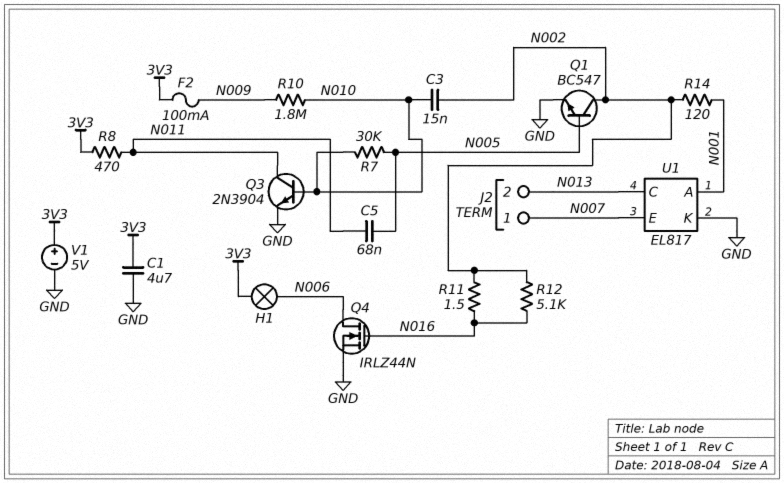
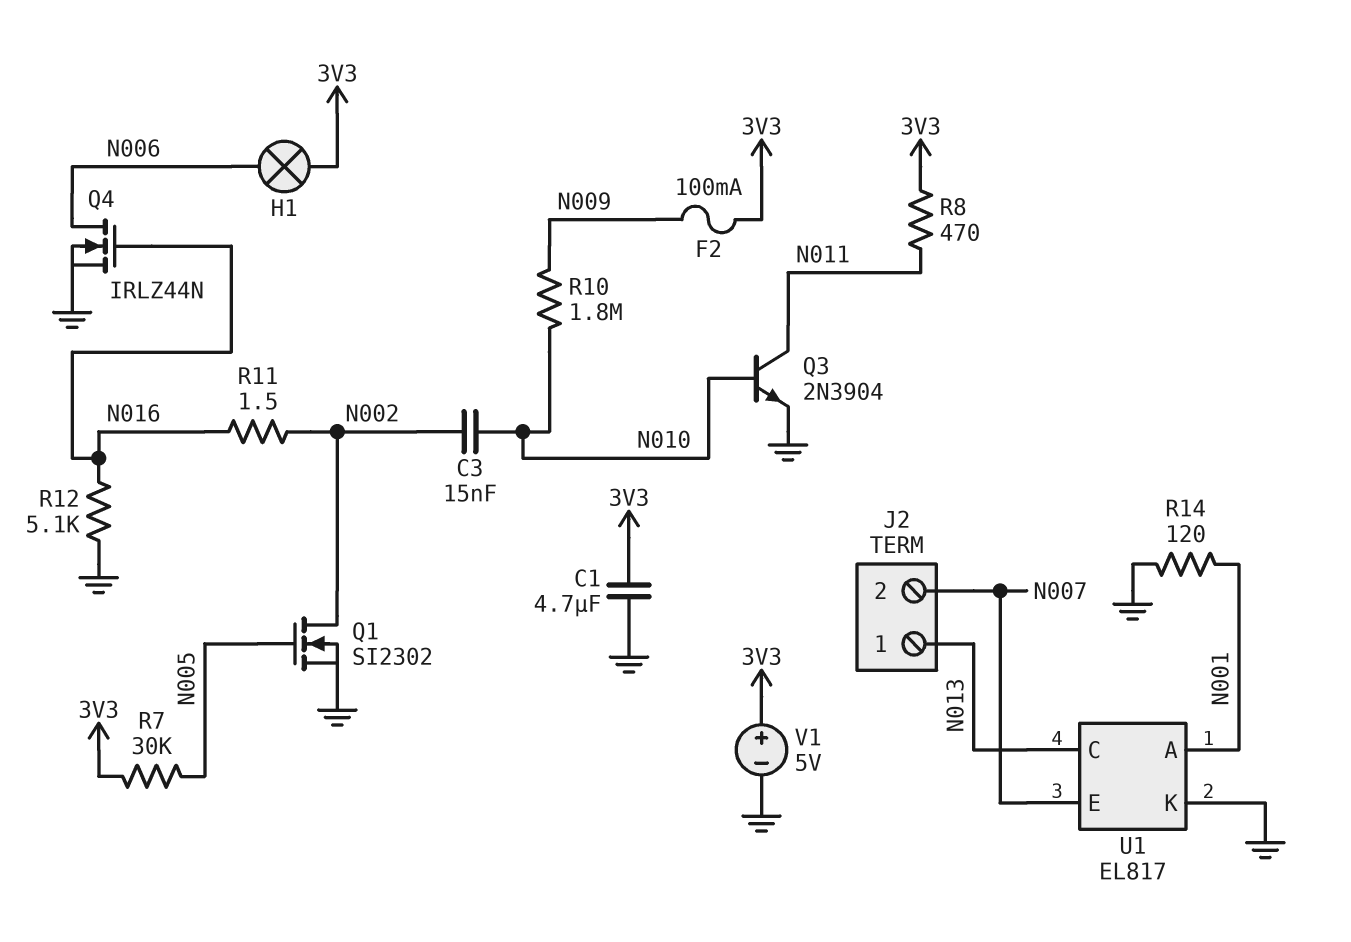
C5: 68nF (N005, N011) -> none
J2 pin 1: N007 -> N013
J2 pin 2: N013 -> N007
Q1: NPN BC547 (B N005, C N002, E GND) -> NMOS SI2302 (G N005, D N002, S GND)
R7: 30k (N005, N010) -> 30k (3V3, N005)
R12: 5.1k (N002, N016) -> 5.1k (GND, N016)
R14: 120 (N001, N002) -> 120 (GND, N001)

